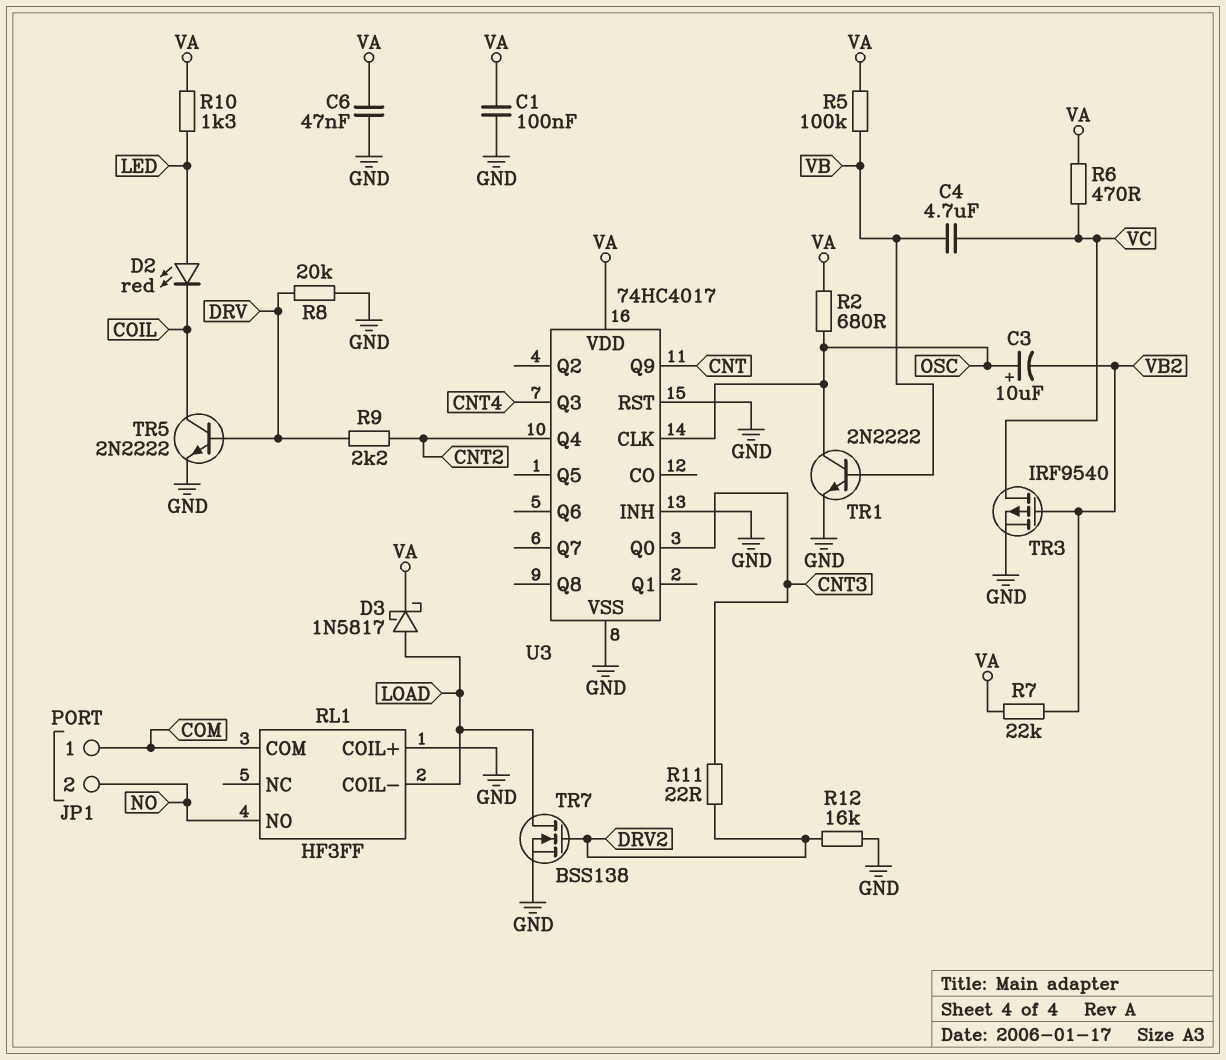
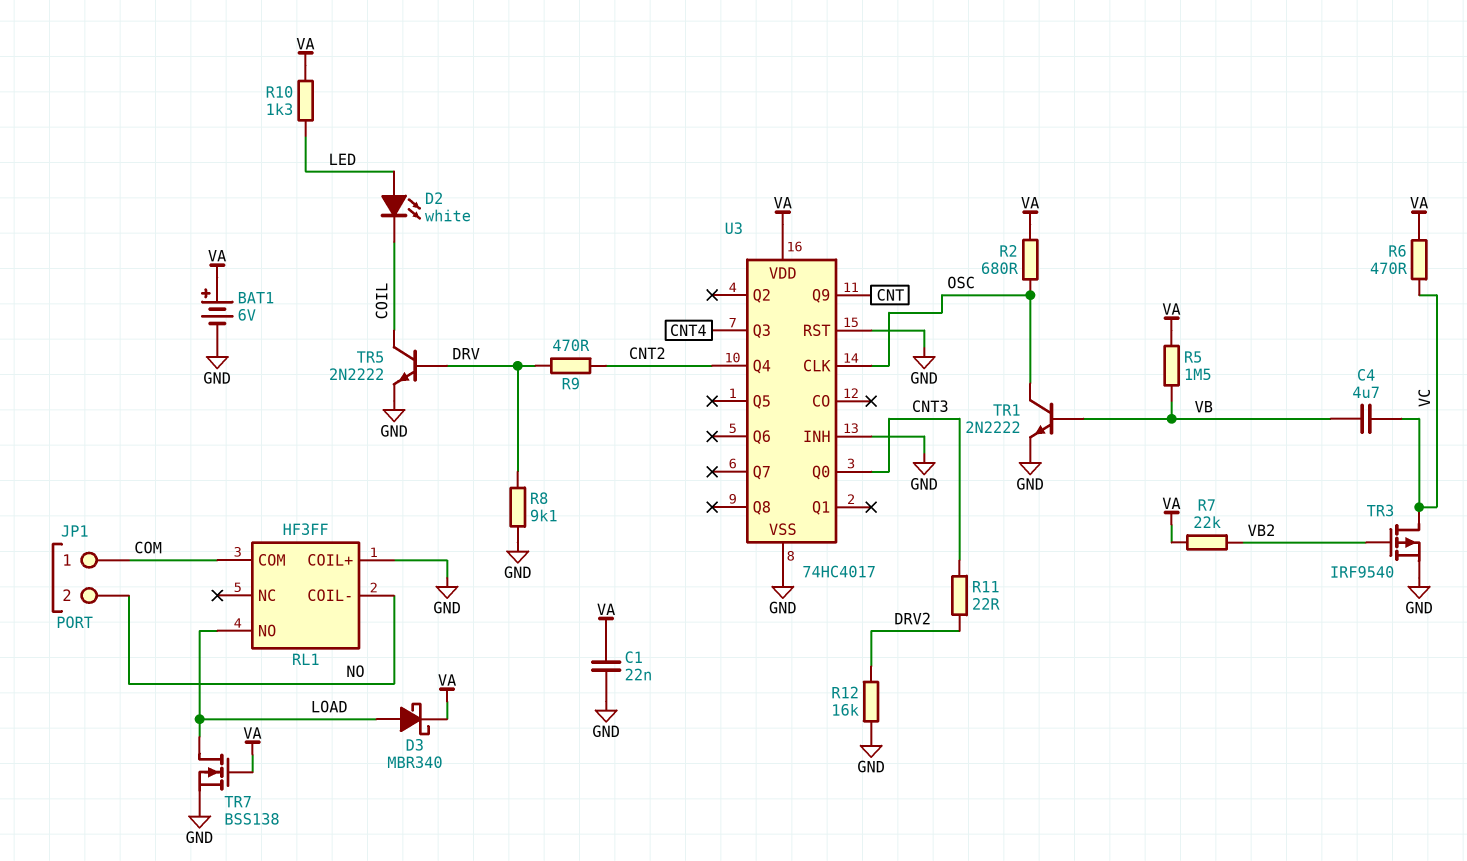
BAT1: none -> 6V (plus VA, minus GND)
C1: 100nF (GND, VA) -> 22nF (GND, VA)
C3: 10uF (plus OSC, minus VB2) -> none
C6: 47nF (GND, VA) -> none
D2: LED red (A LED, K COIL) -> LED white (A LED, K COIL)
D3: schottky 1N5817 (A LOAD, K VA) -> schottky MBR340 (A LOAD, K VA)
R5: 100k (VA, VB) -> 1.5M (VA, VB)
R8: 20k (DRV, GND) -> 9.1k (DRV, GND)
R9: 2.2k (CNT2, DRV) -> 470 (CNT2, DRV)
RL1 pin COIL-: LOAD -> NO
RL1 pin NO: NO -> LOAD
TR7: NMOS BSS138 (G DRV2, D LOAD, S GND) -> NMOS BSS138 (G VA, D LOAD, S GND)

